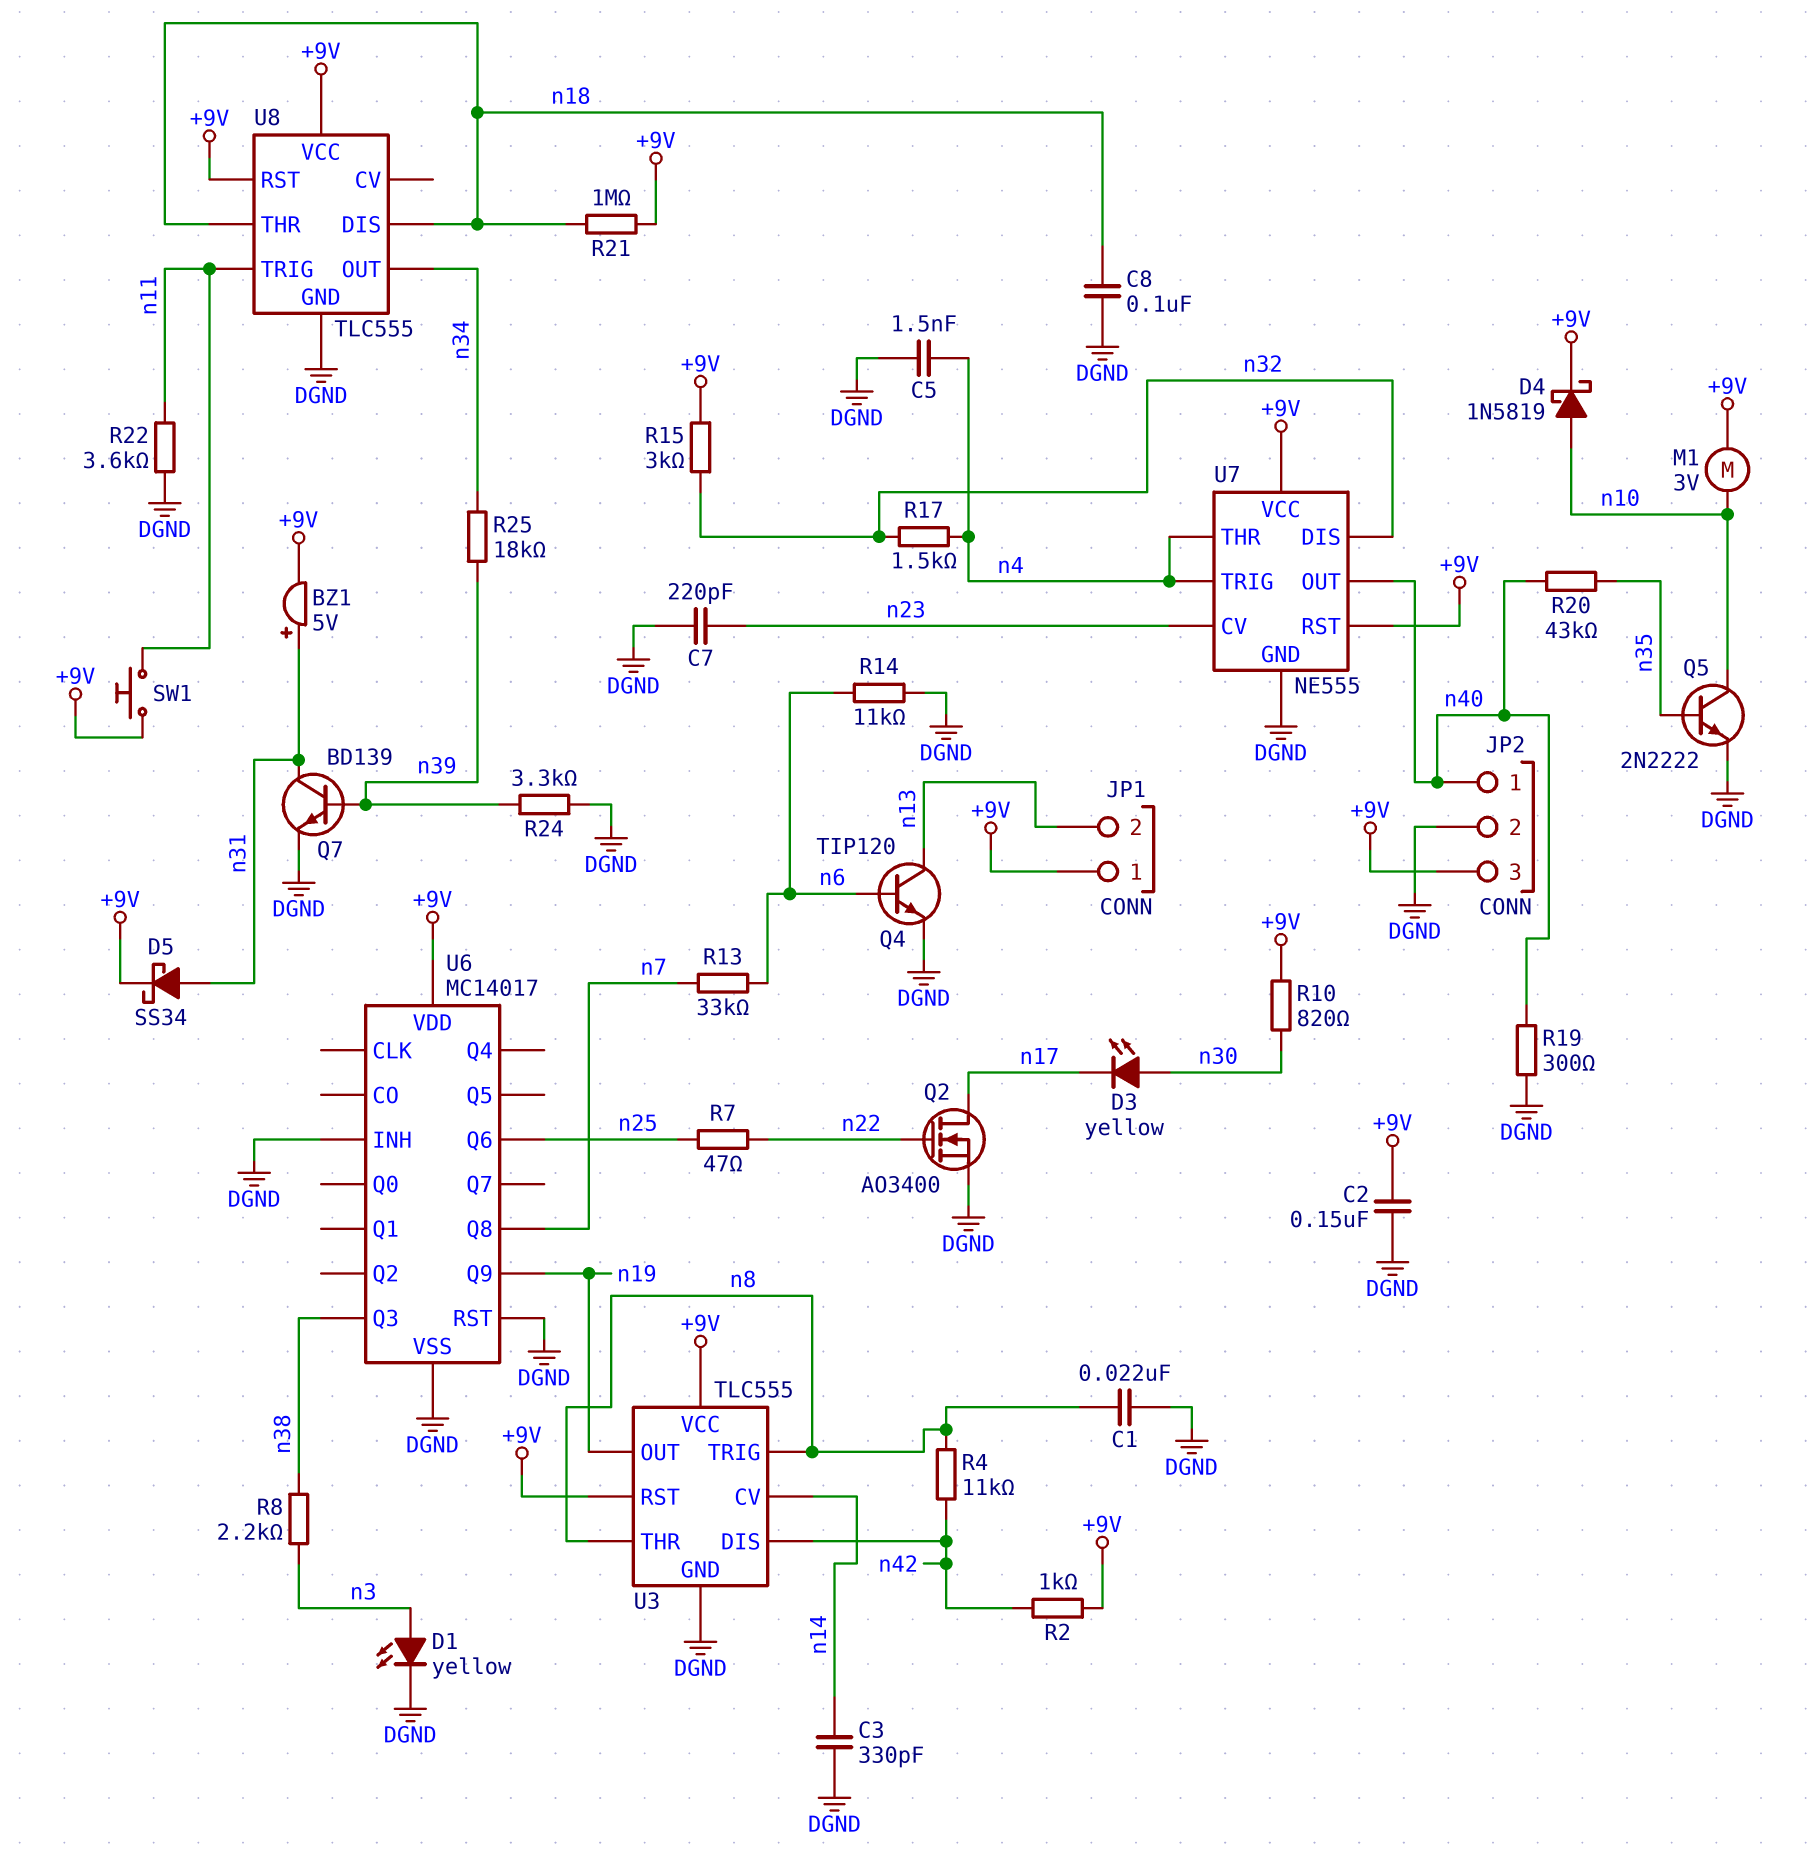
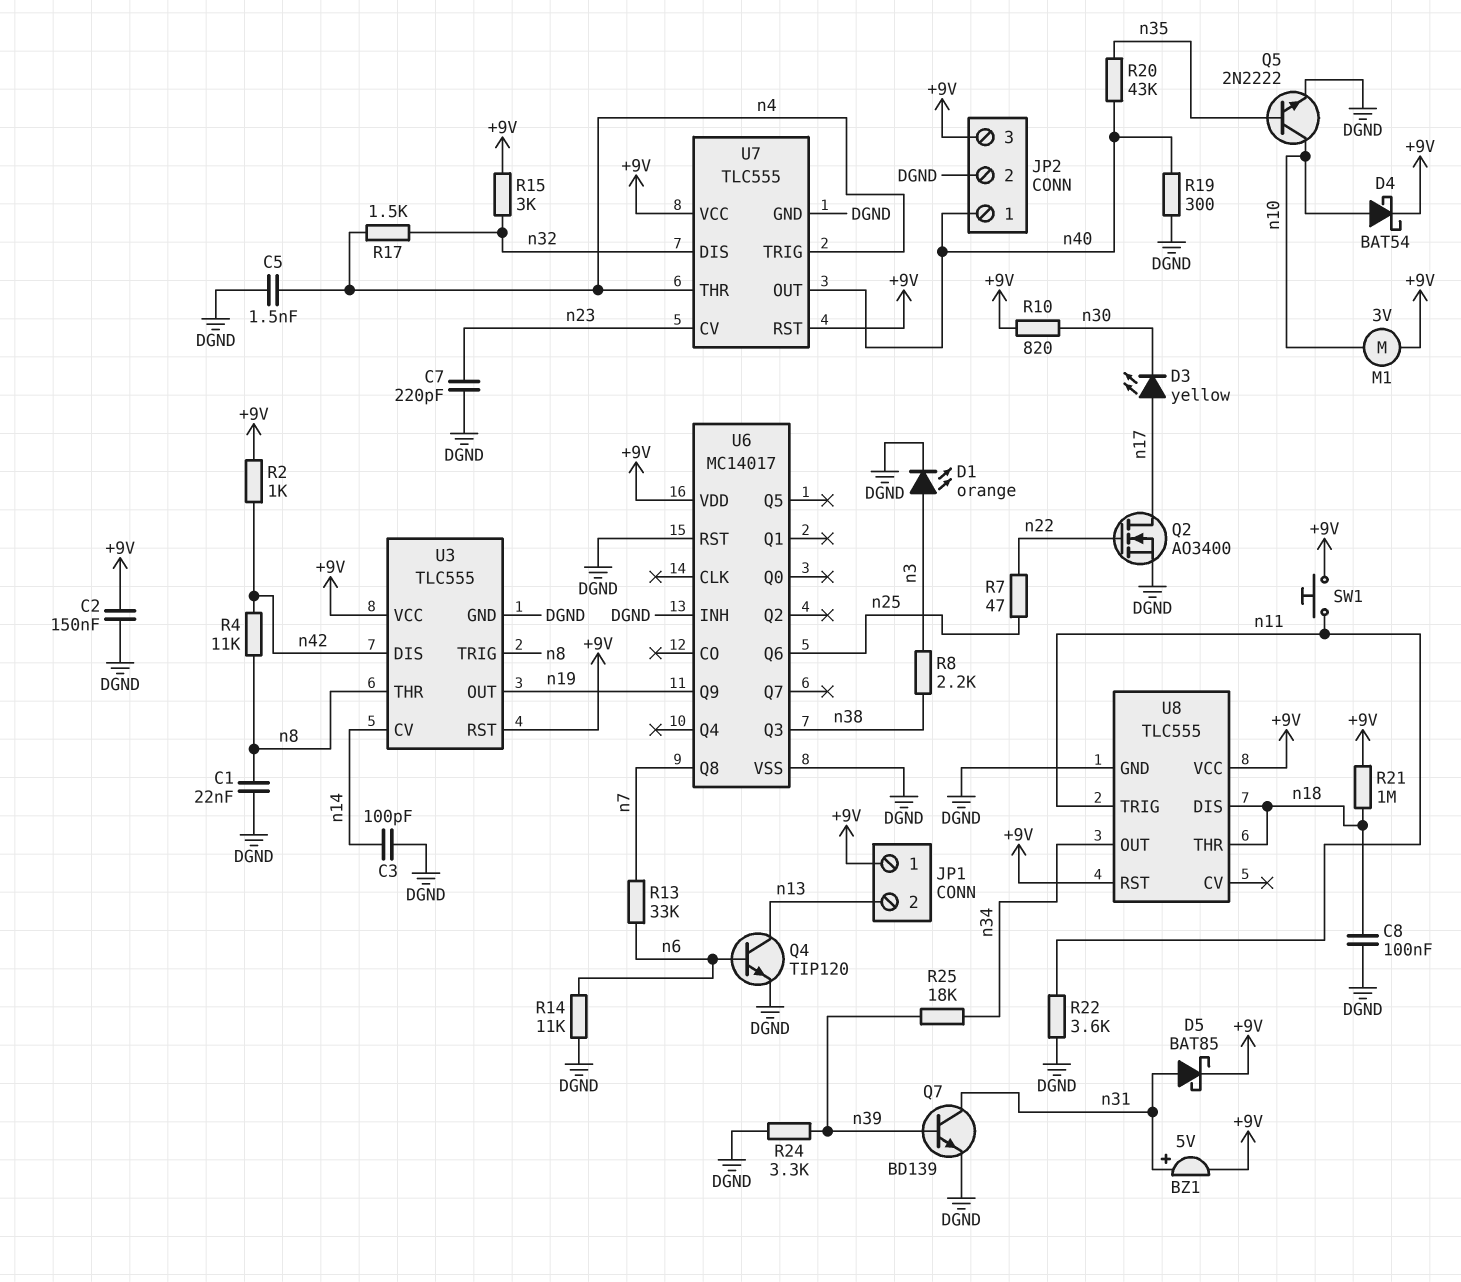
C3: 330pF (DGND, n14) -> 100pF (DGND, n14)
D1: LED yellow (A n3, K DGND) -> LED orange (A n3, K DGND)
D3: LED yellow (A n30, K n17) -> LED yellow (A n17, K n30)
D4: schottky 1N5819 (A n10, K +9V) -> schottky BAT54 (A n10, K +9V)
D5: schottky SS34 (A n31, K +9V) -> schottky BAT85 (A n31, K +9V)
U7: NE555 -> TLC555

